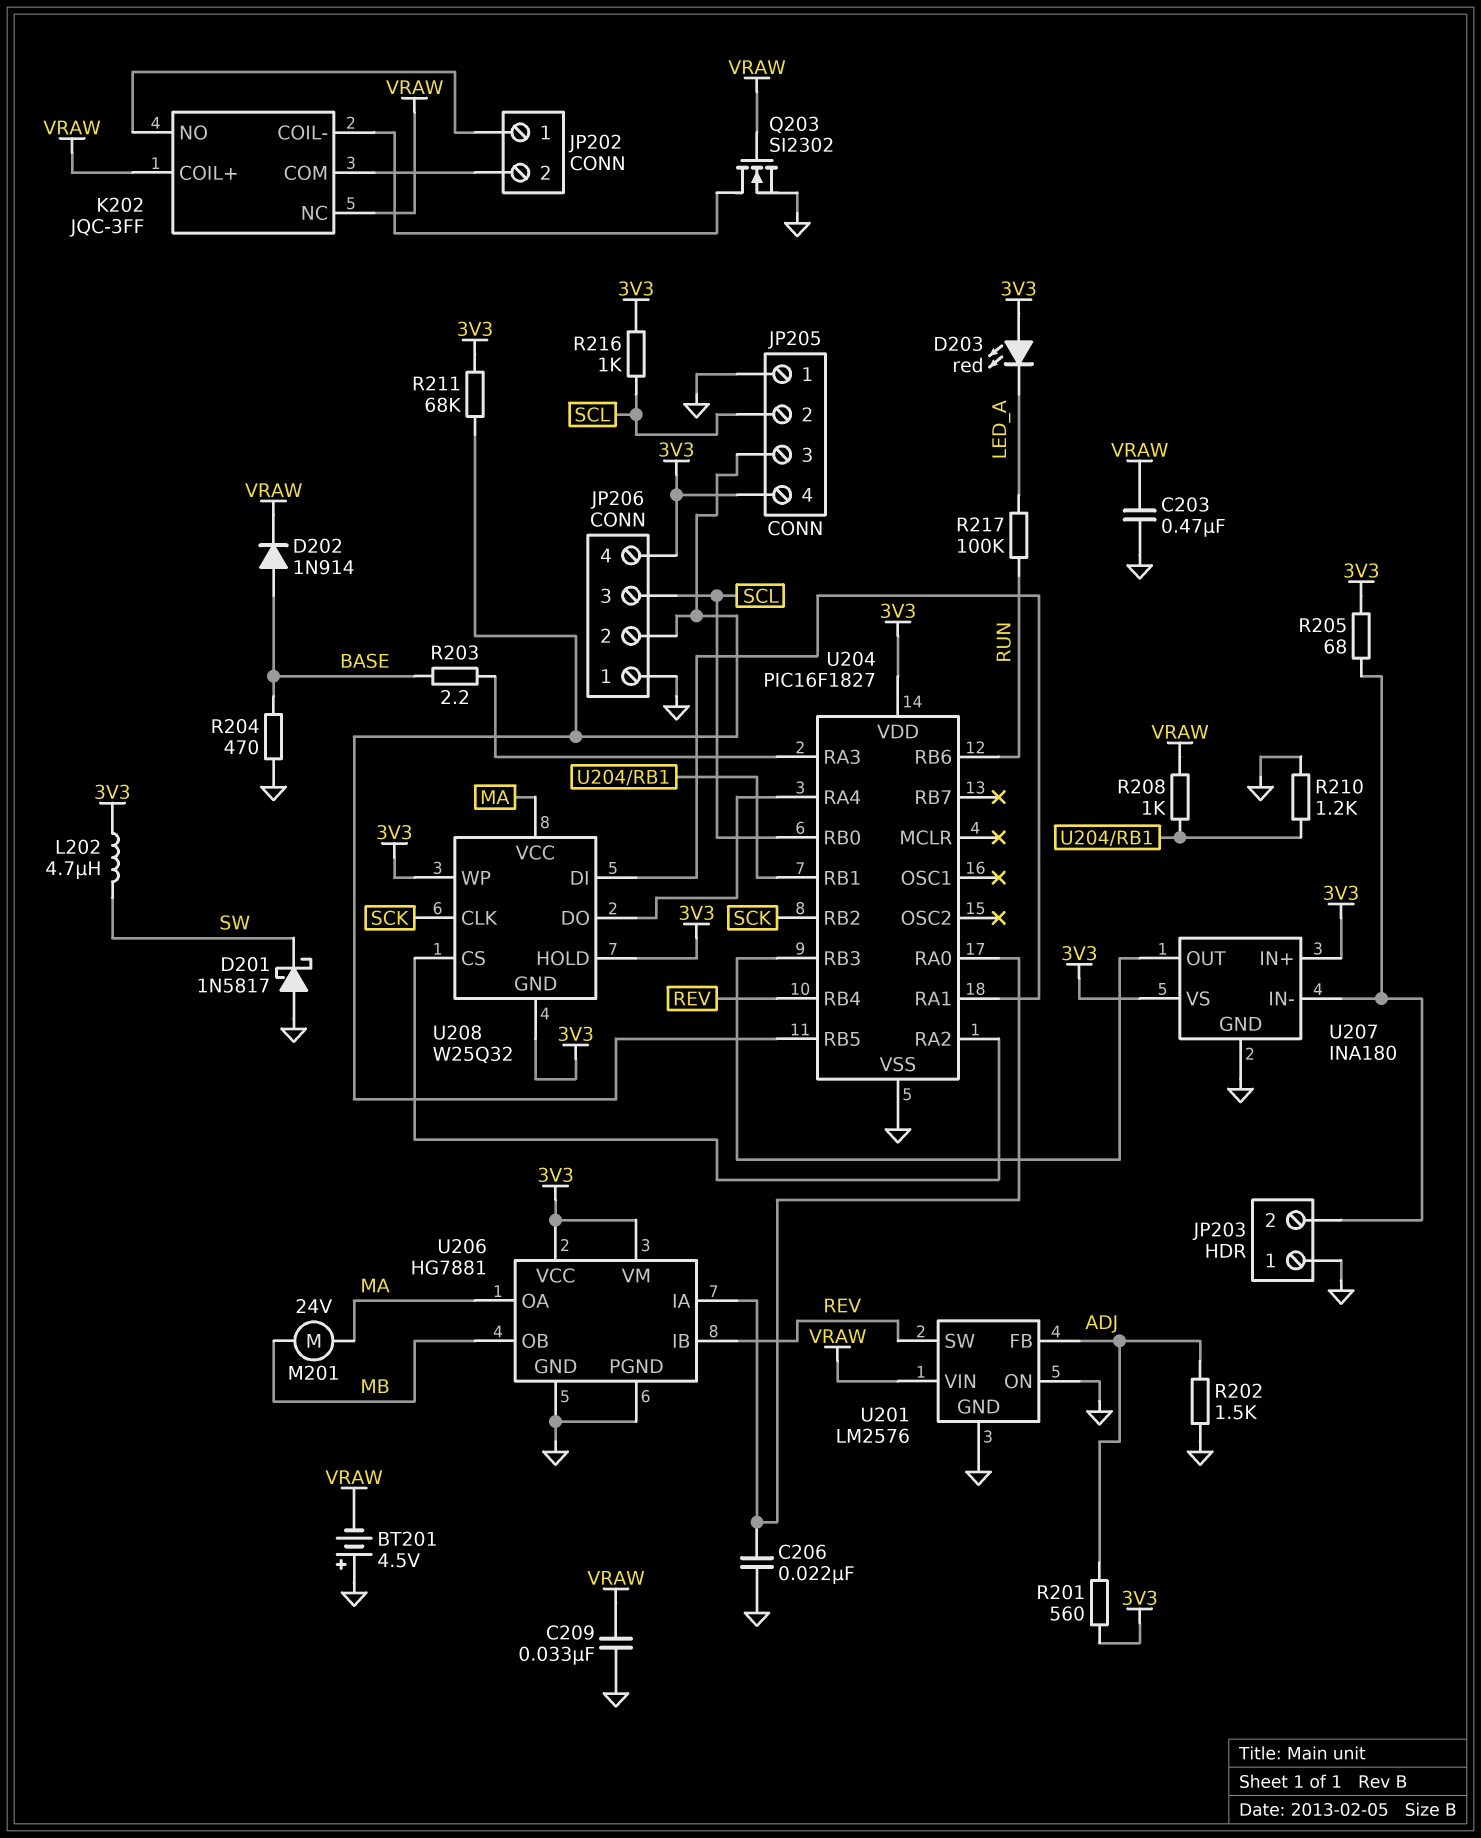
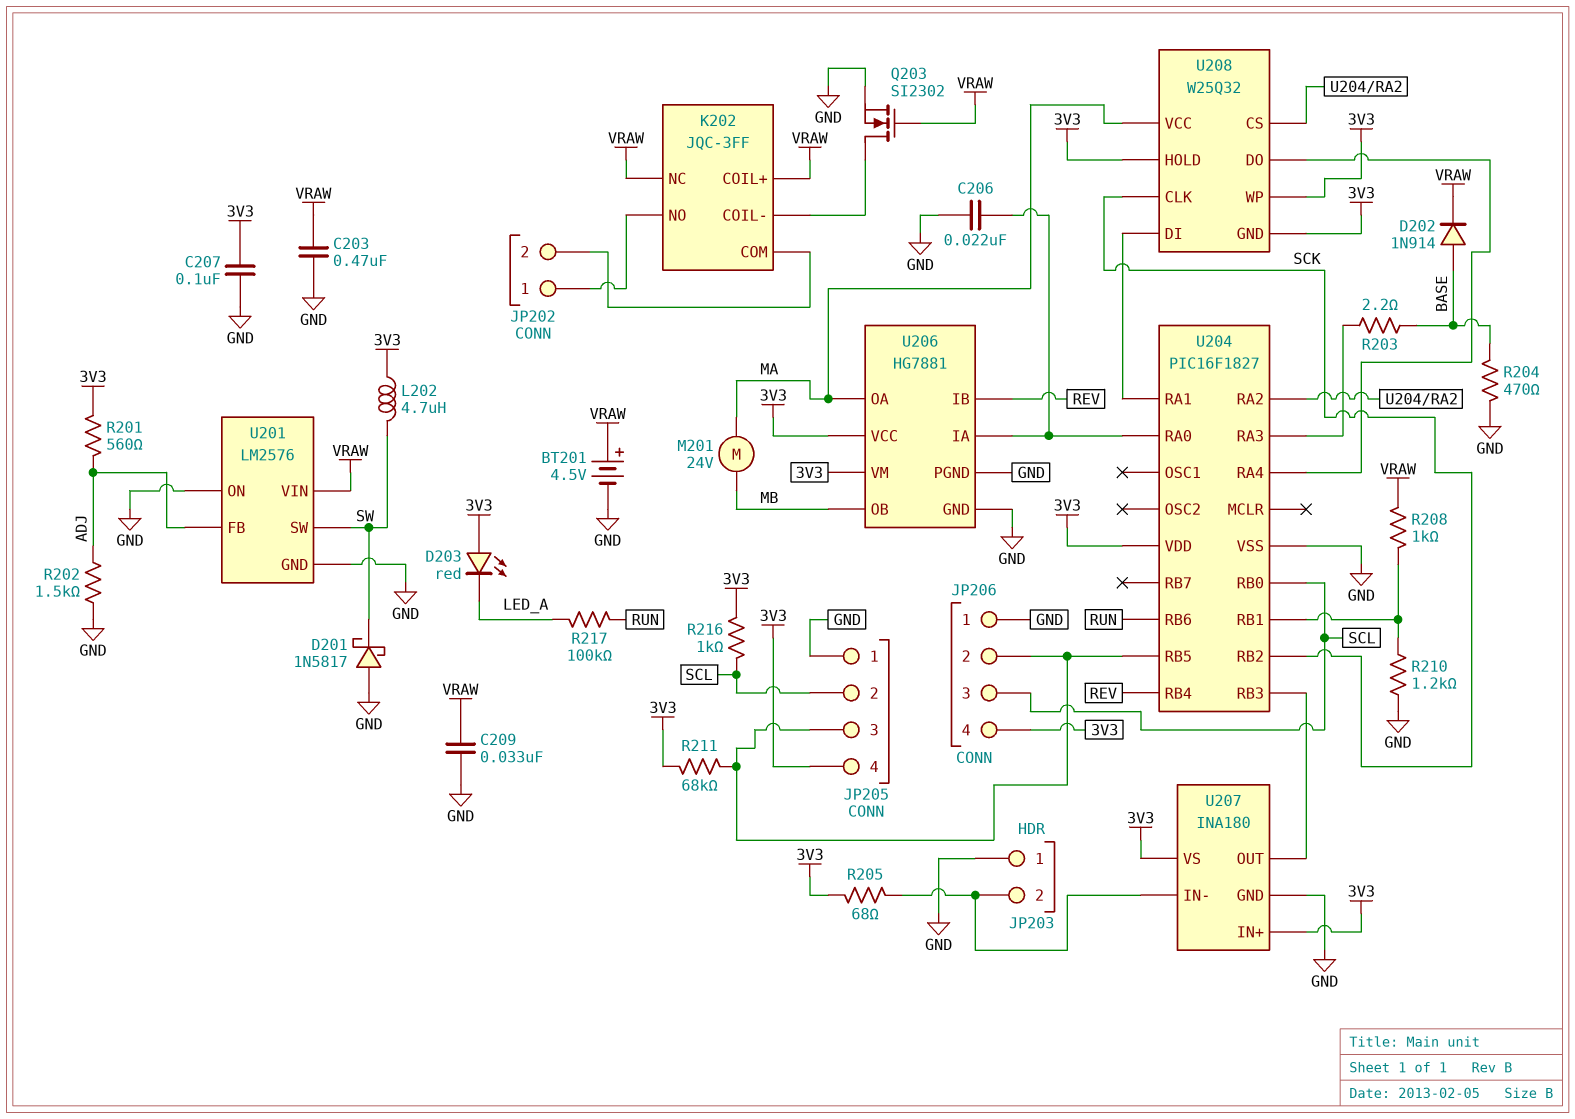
BT201: 4.5V (plus GND, minus VRAW) -> 4.5V (plus VRAW, minus GND)
C207: none -> 100nF (3V3, GND)
U201 pin SW: REV -> SW

